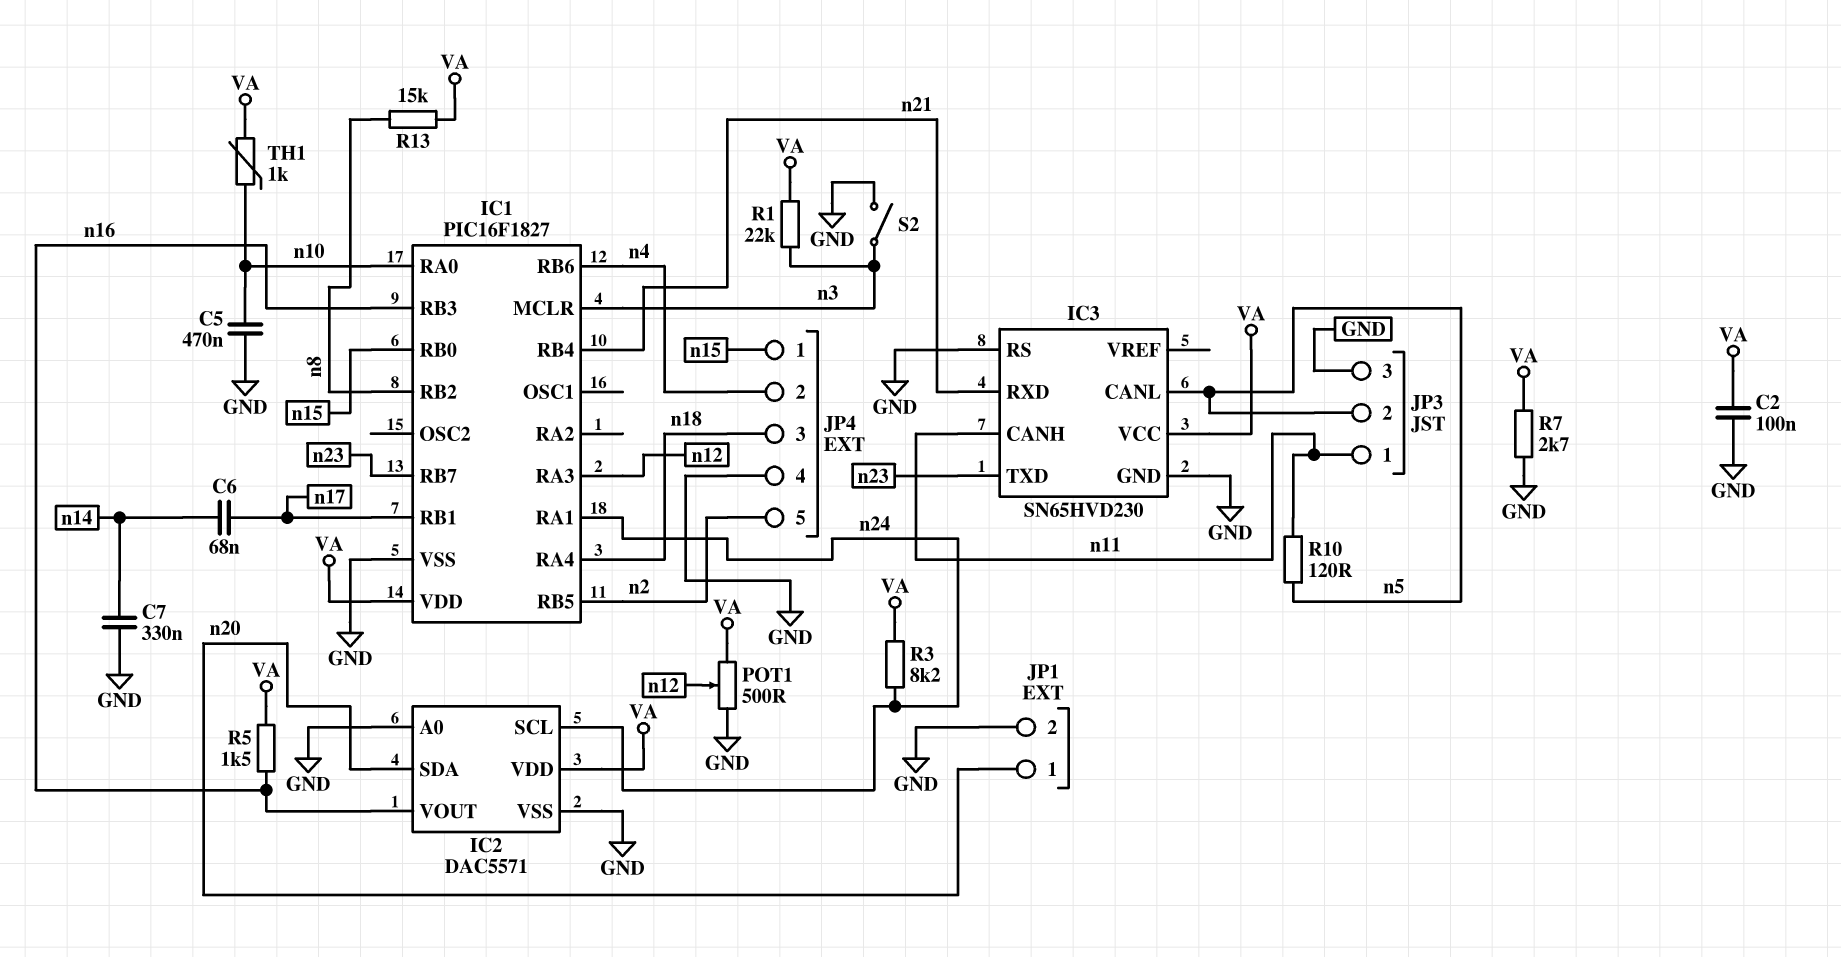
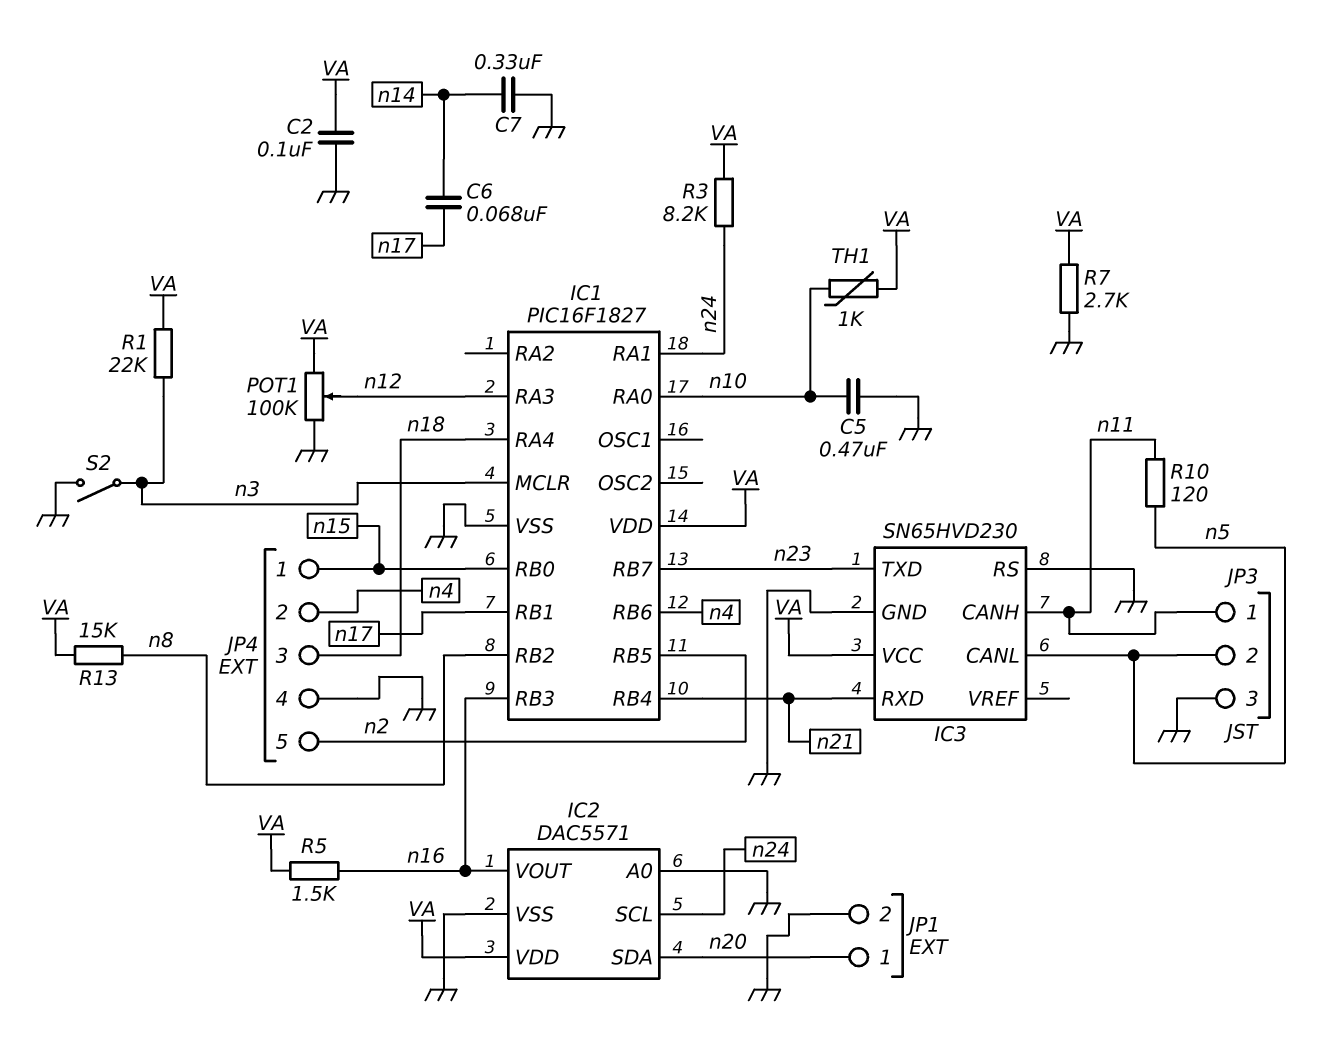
POT1: 500 (GND, VA, wiper n12) -> 100k (GND, VA, wiper n12)

